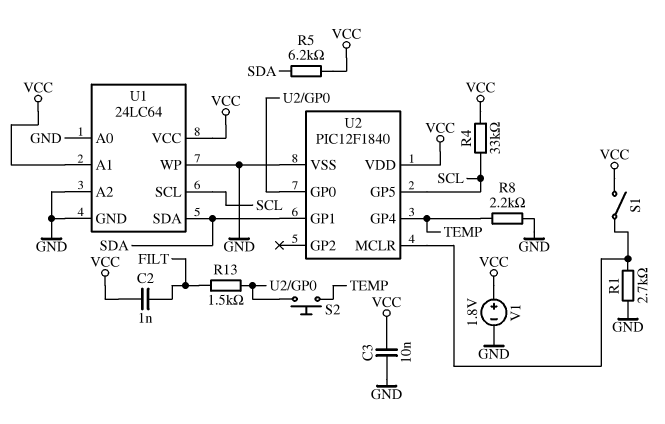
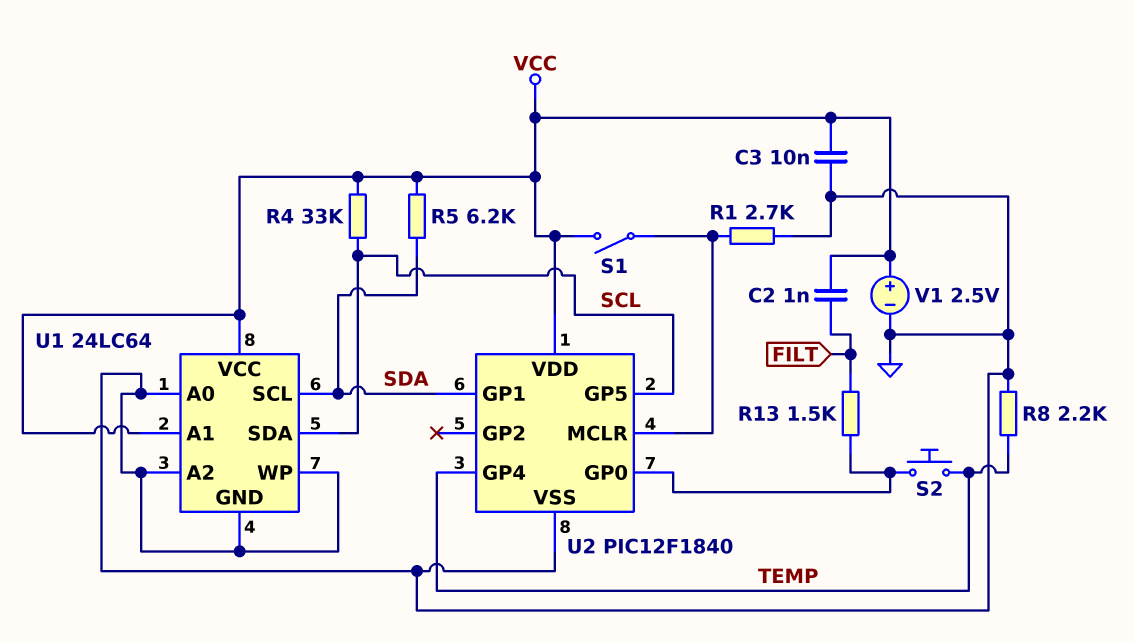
U1 pin SCL: SCL -> SDA
U1 pin SDA: SDA -> SCL
V1: 1.8V (plus VCC, minus GND) -> 2.5V (plus VCC, minus GND)

